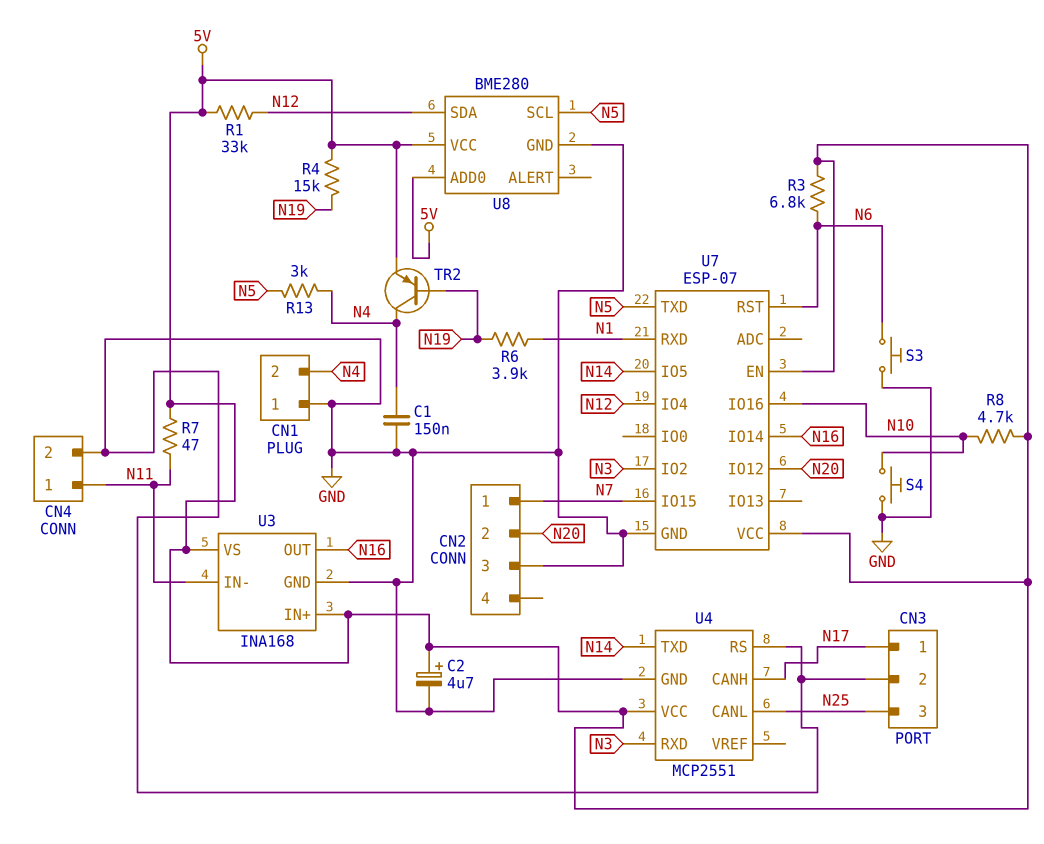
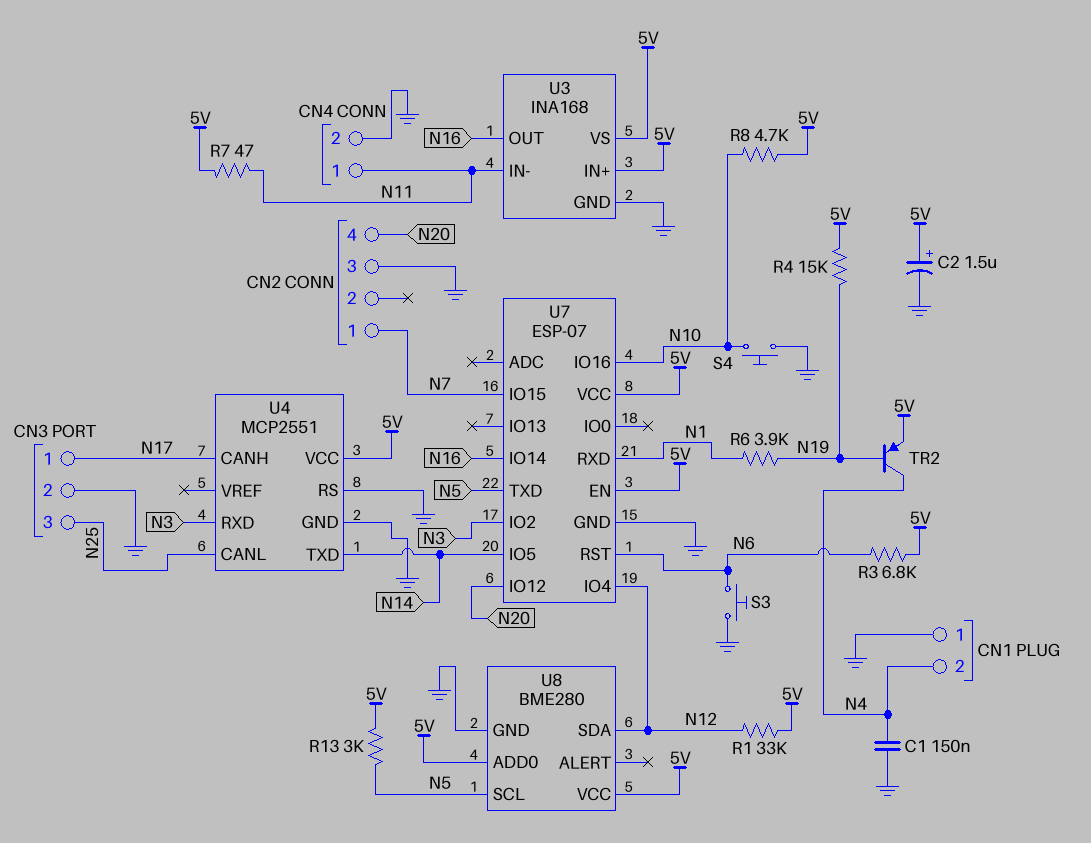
C2: 4.7uF (plus 5V, minus GND) -> 1.5uF (plus 5V, minus GND)
CN2 pin 2: N20 -> none
CN2 pin 4: none -> N20
R13: 3k (N4, N5) -> 3k (5V, N5)

